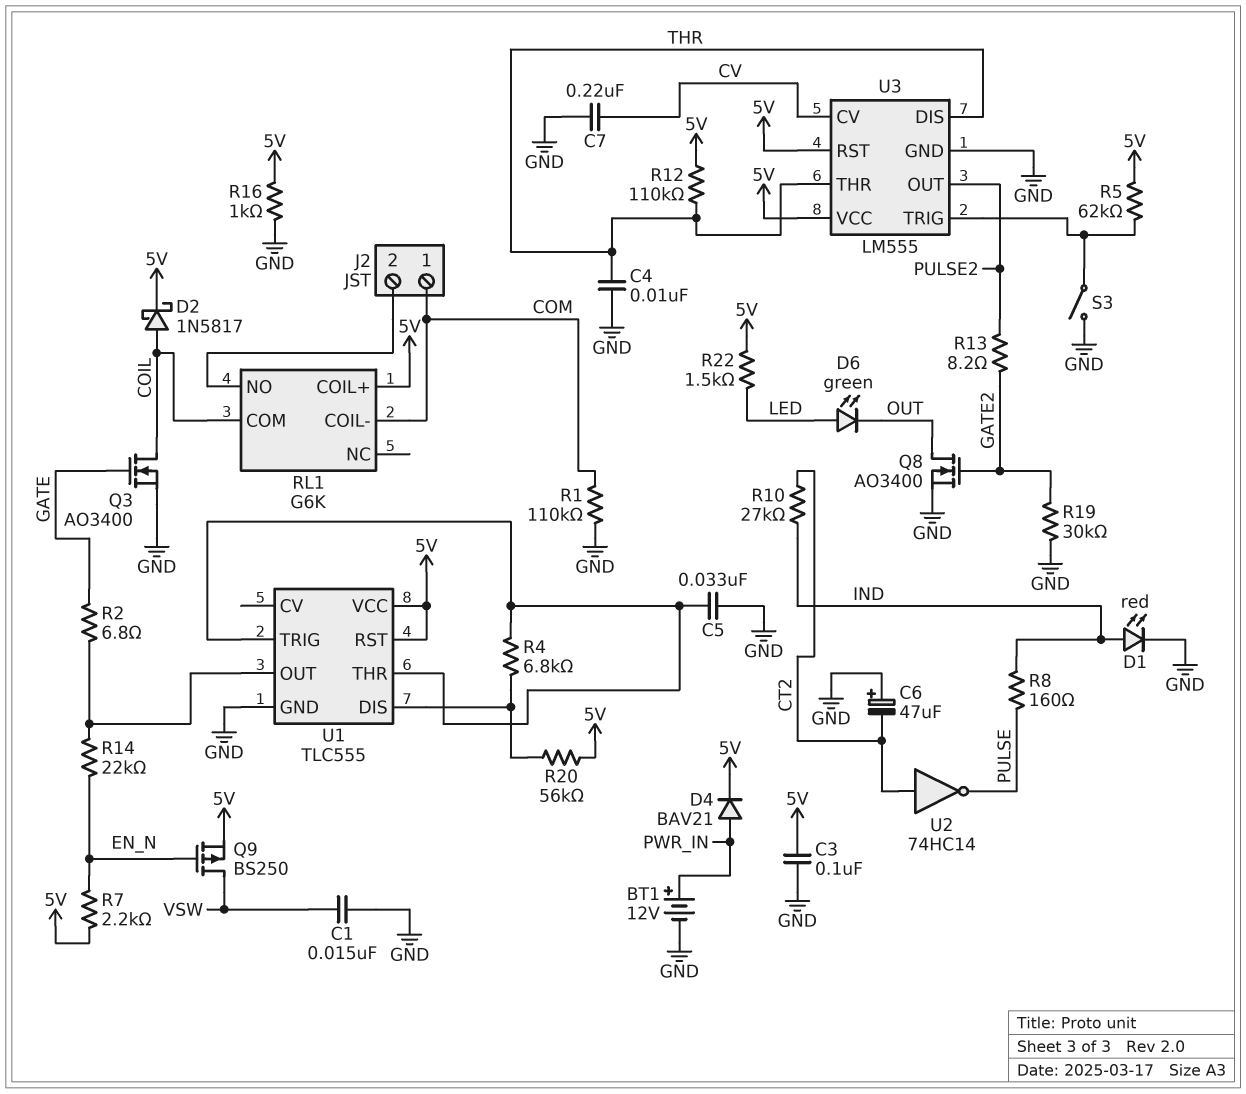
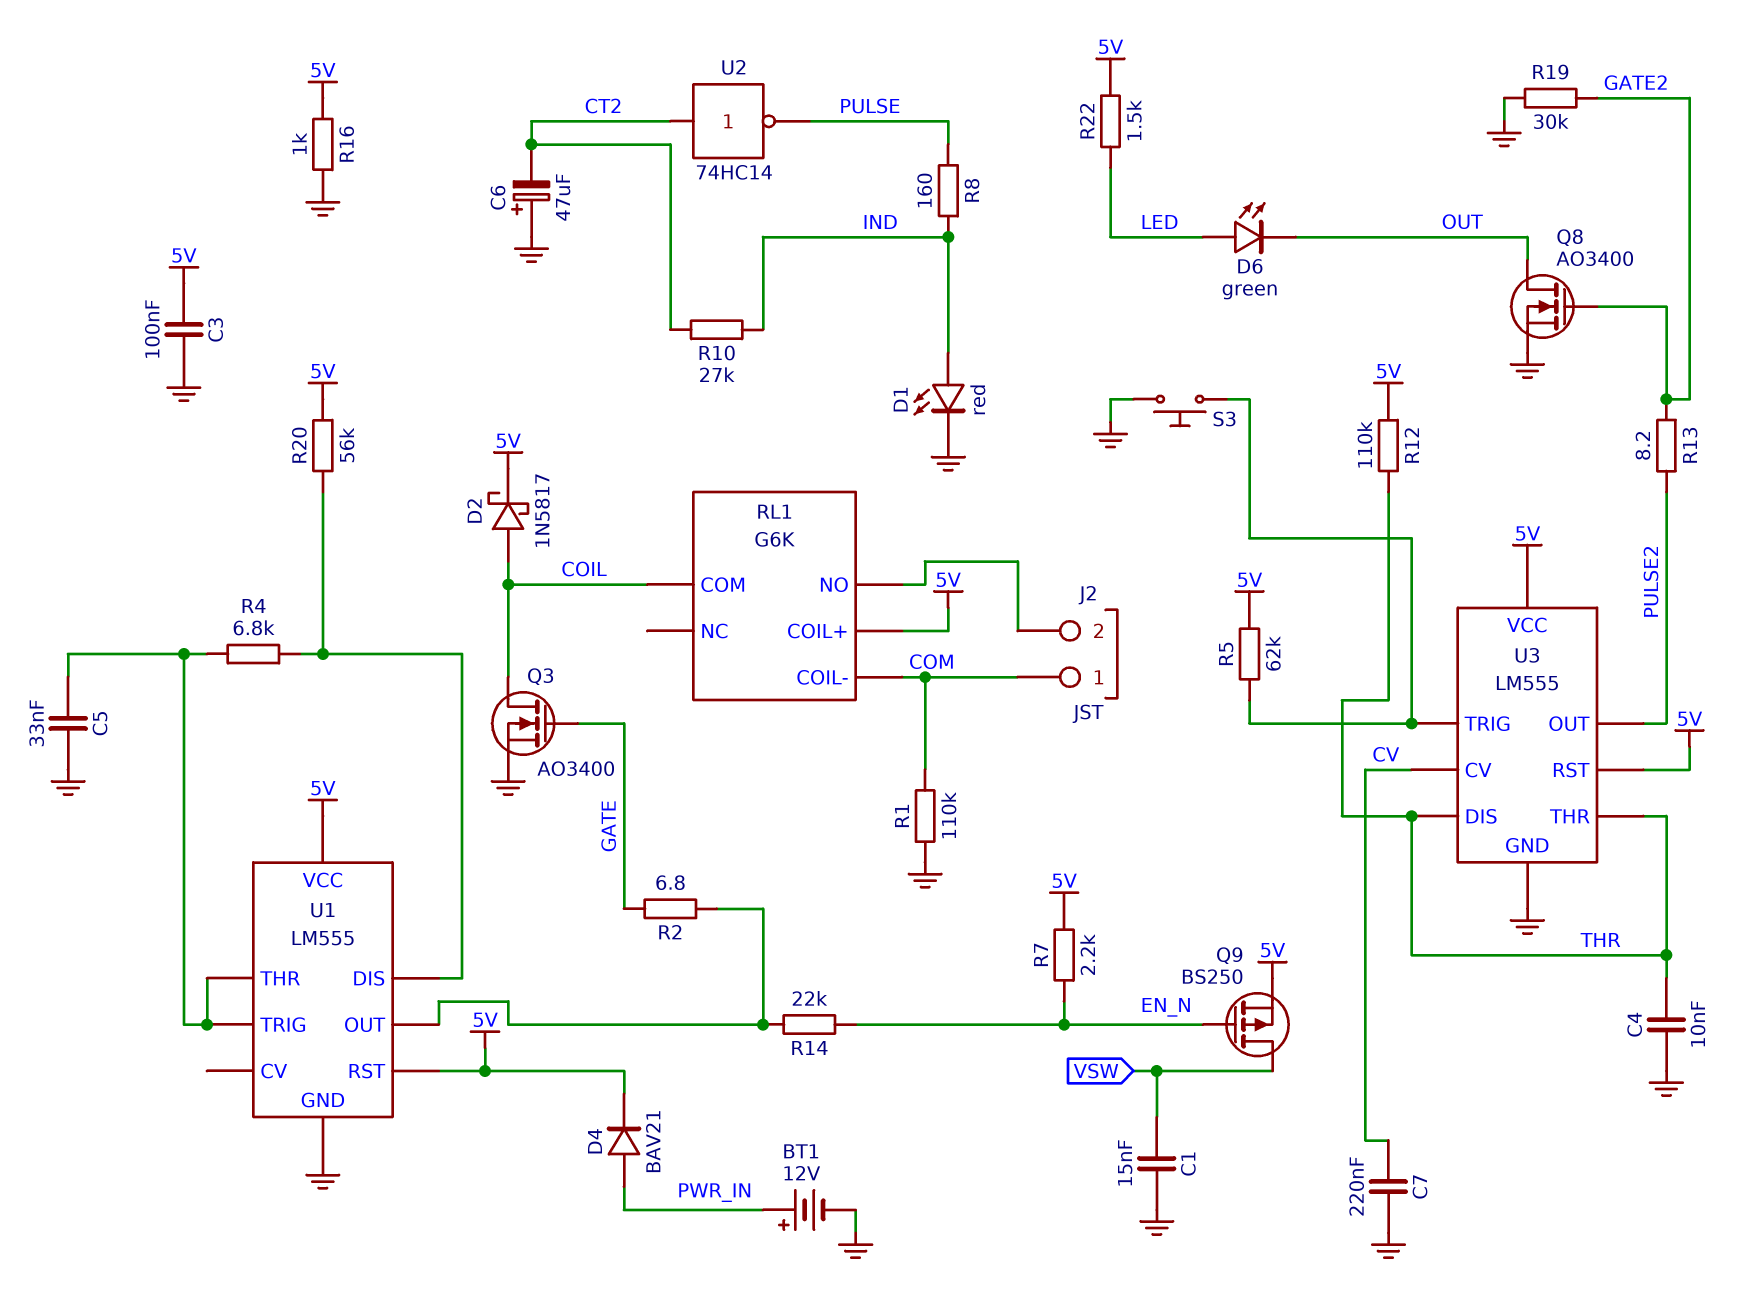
S3: switch (GND, U3/TRIG) -> button (GND, U3/TRIG)
U1: TLC555 -> LM555

